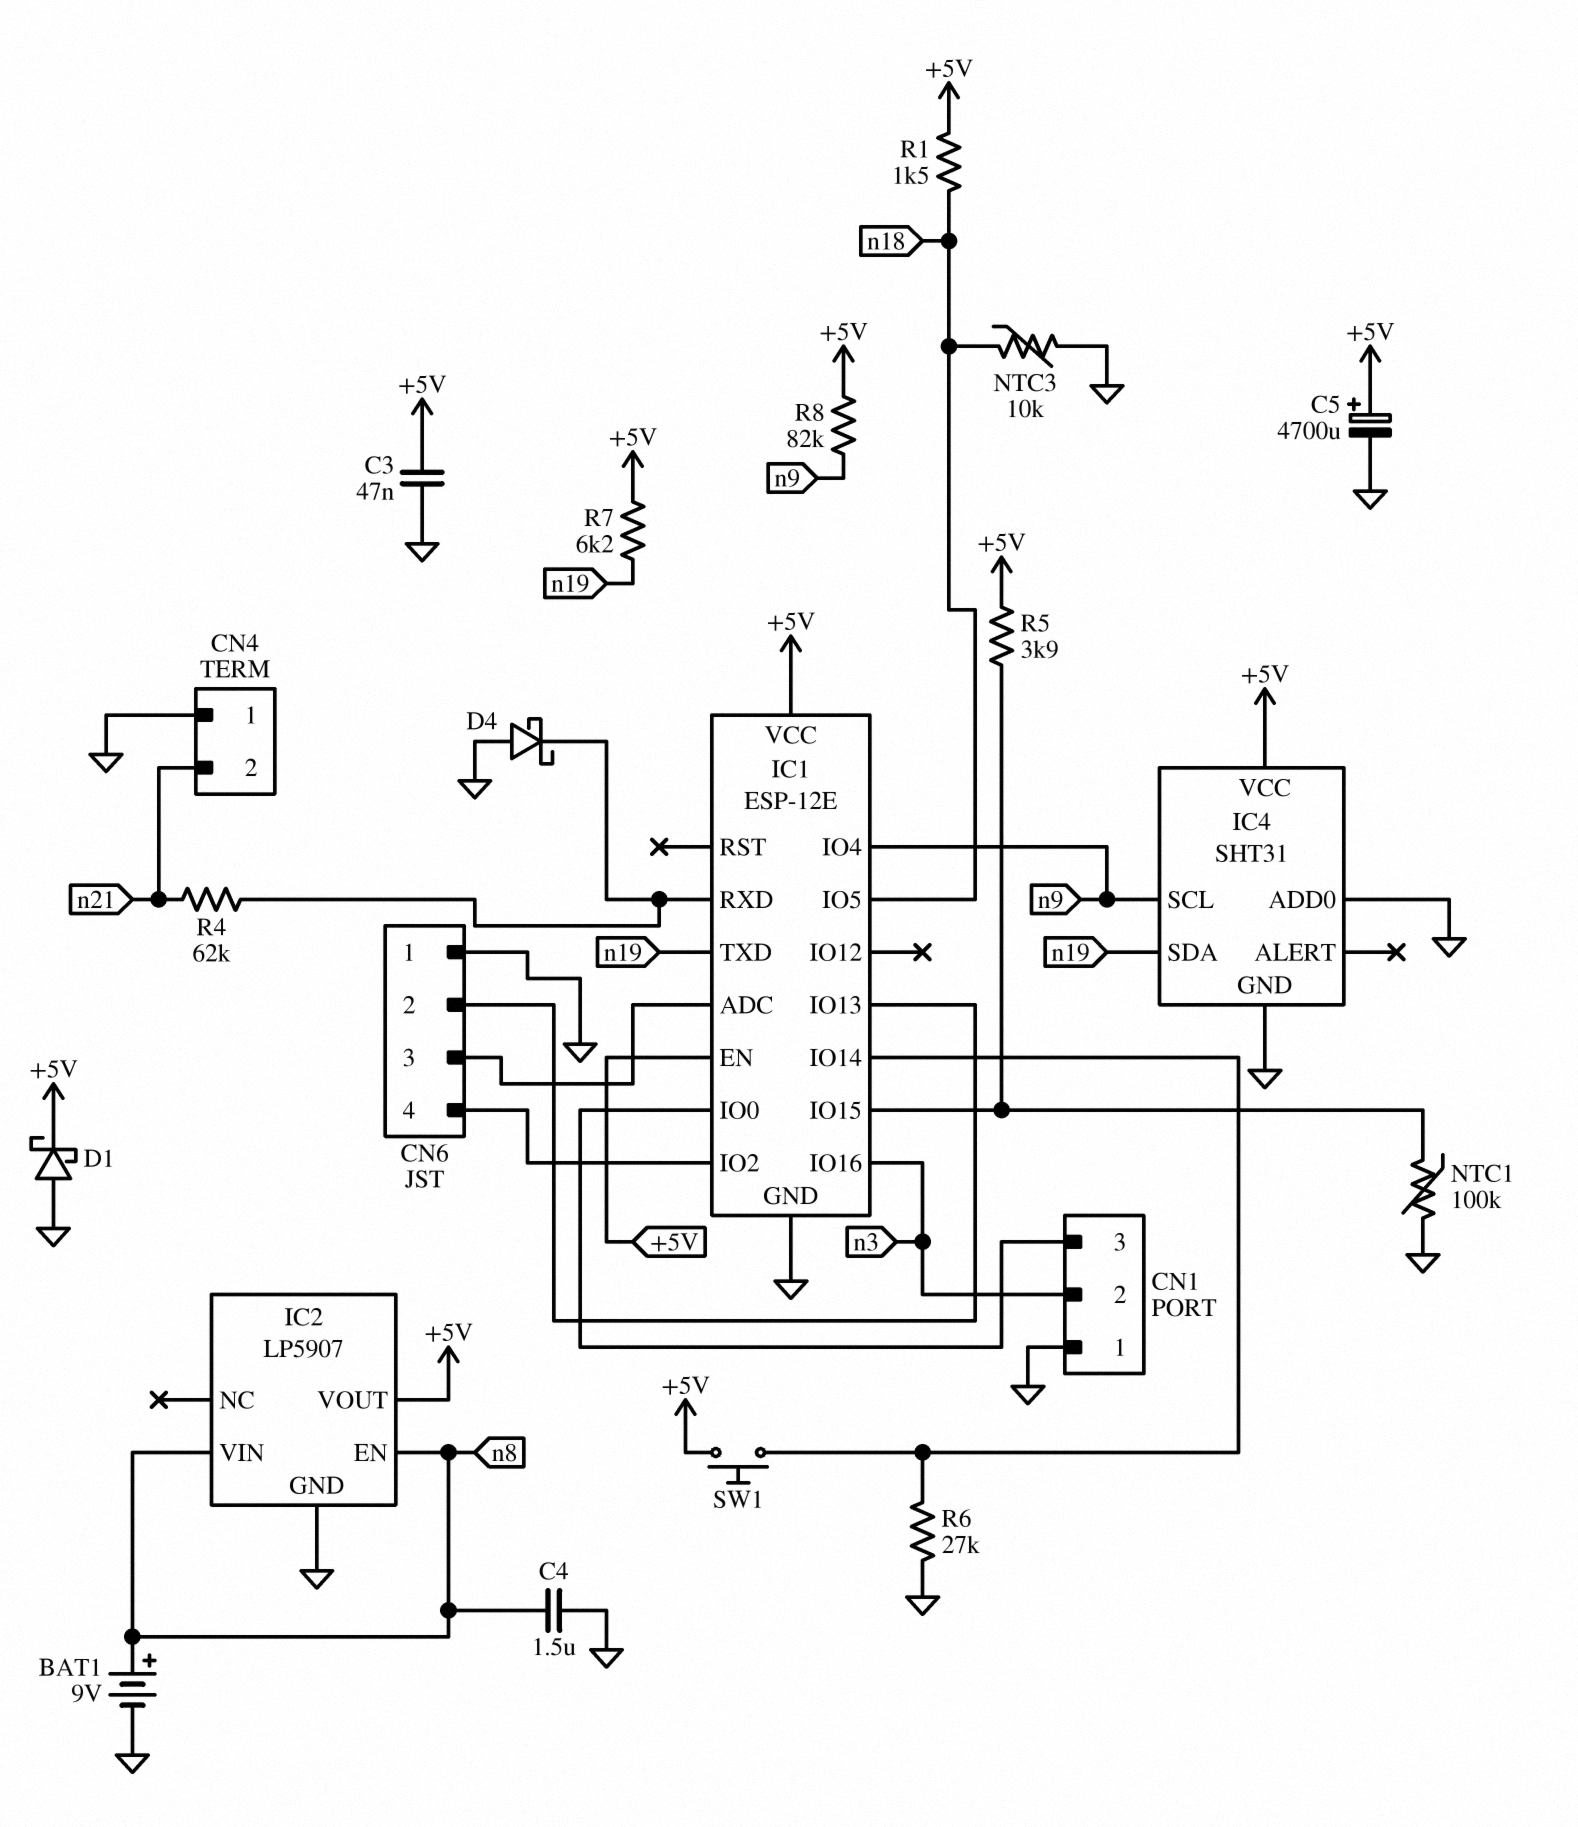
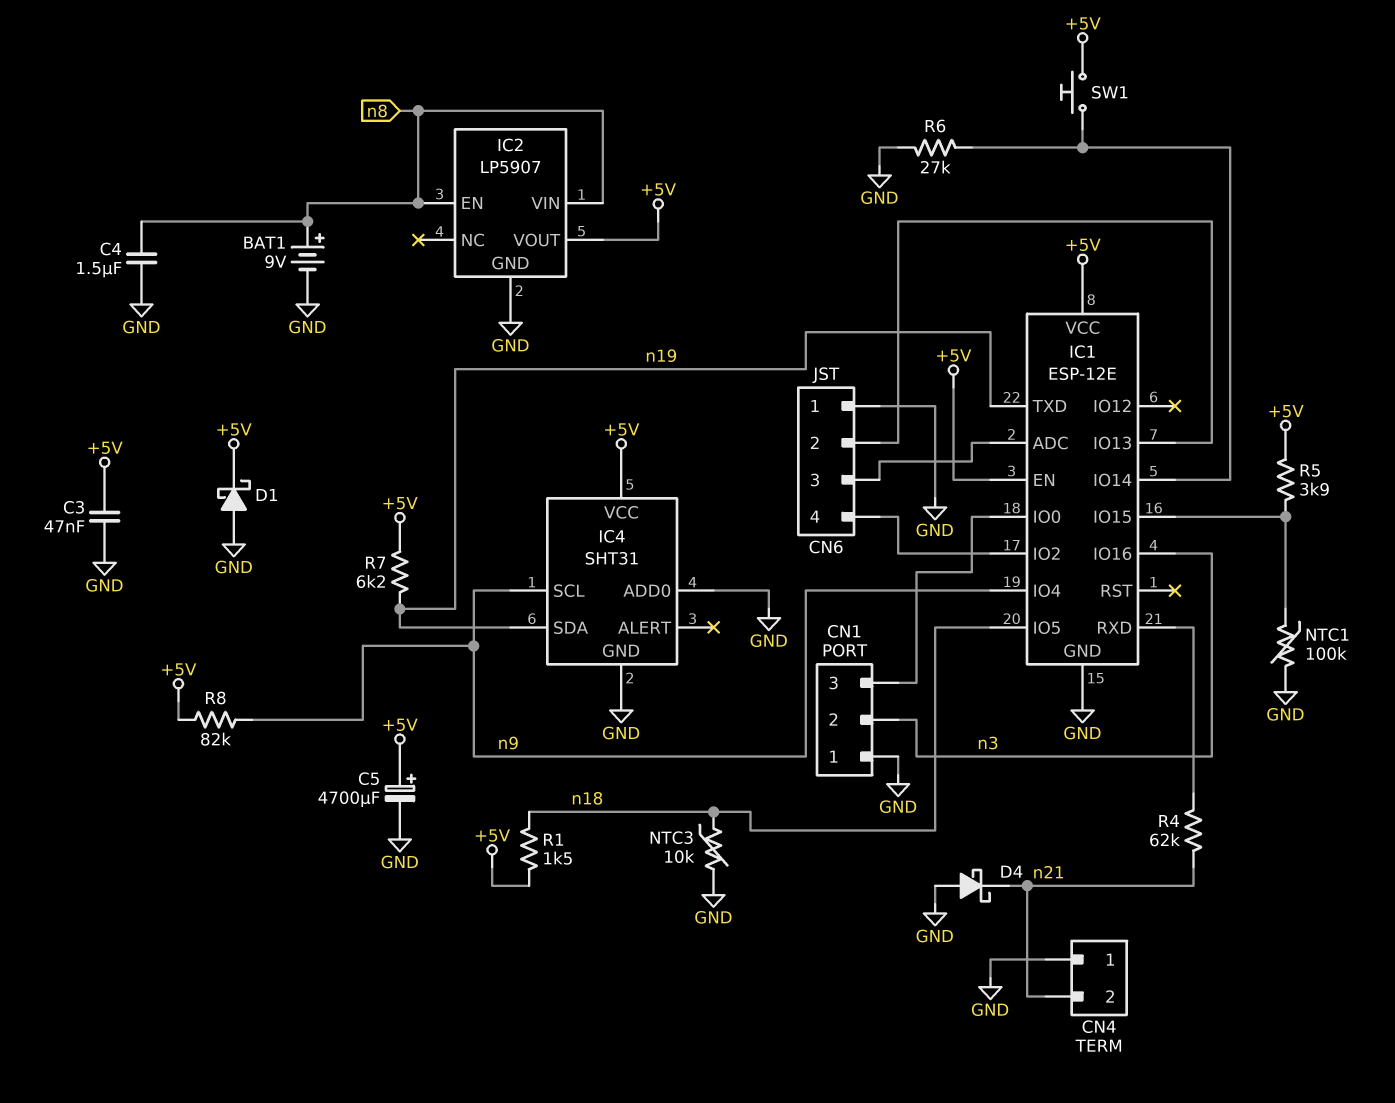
D4: schottky (A GND, K IC1/RXD) -> schottky (A GND, K n21)

